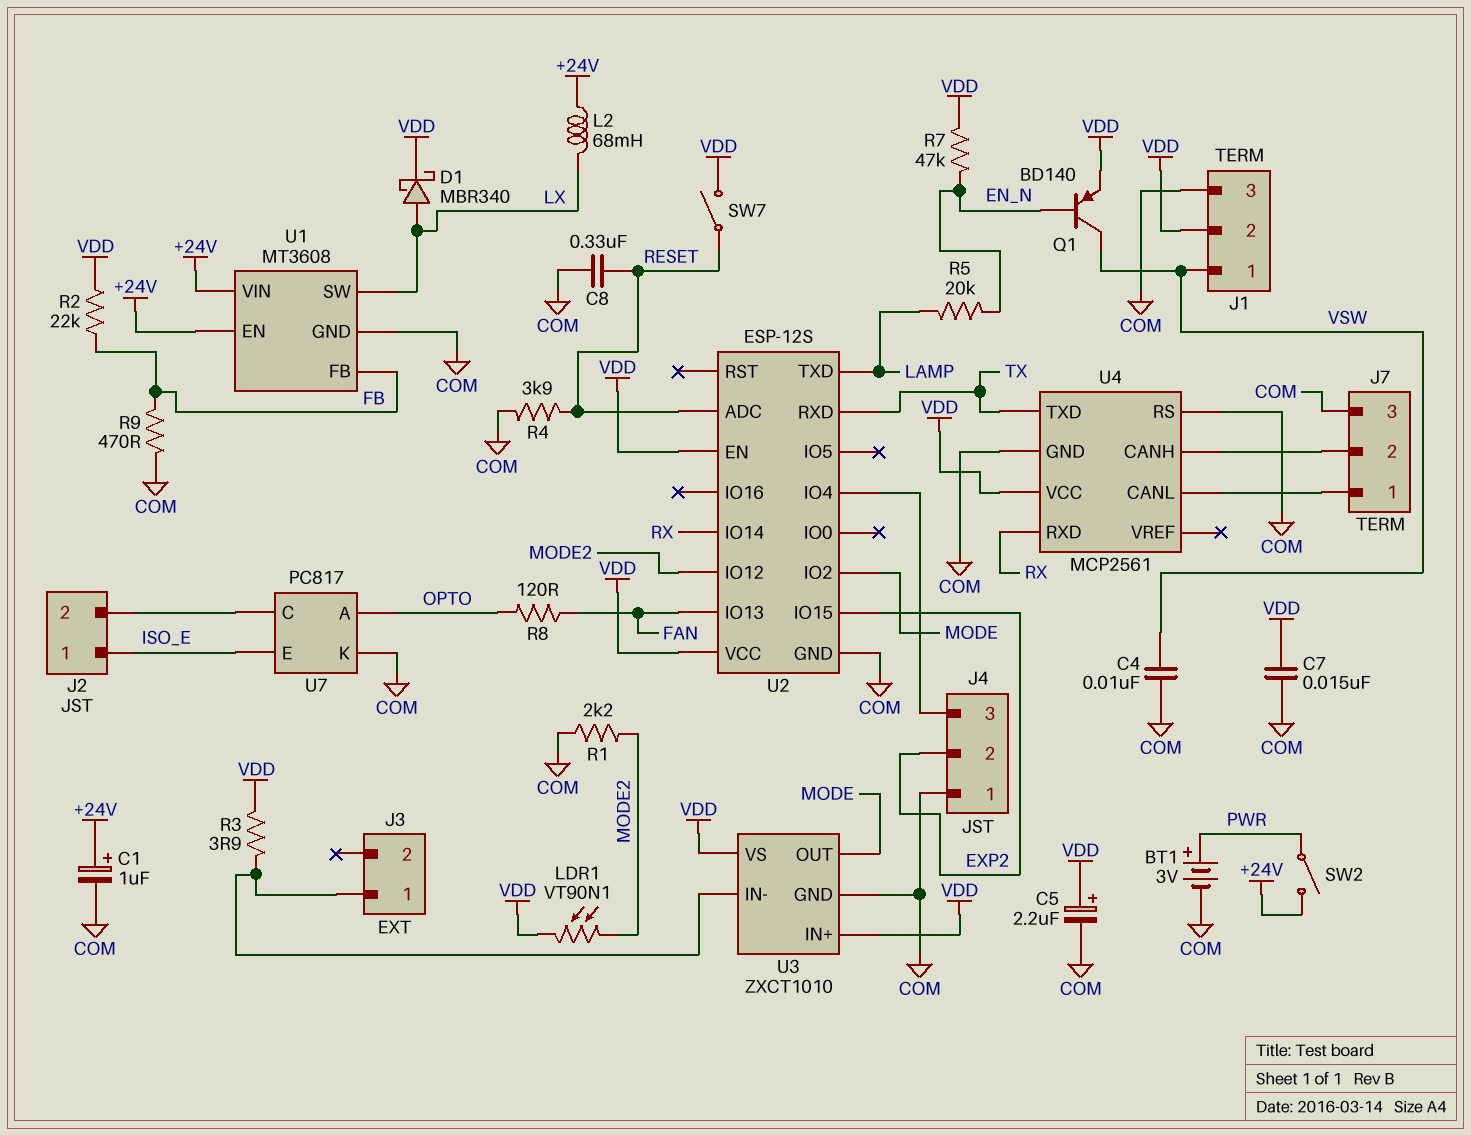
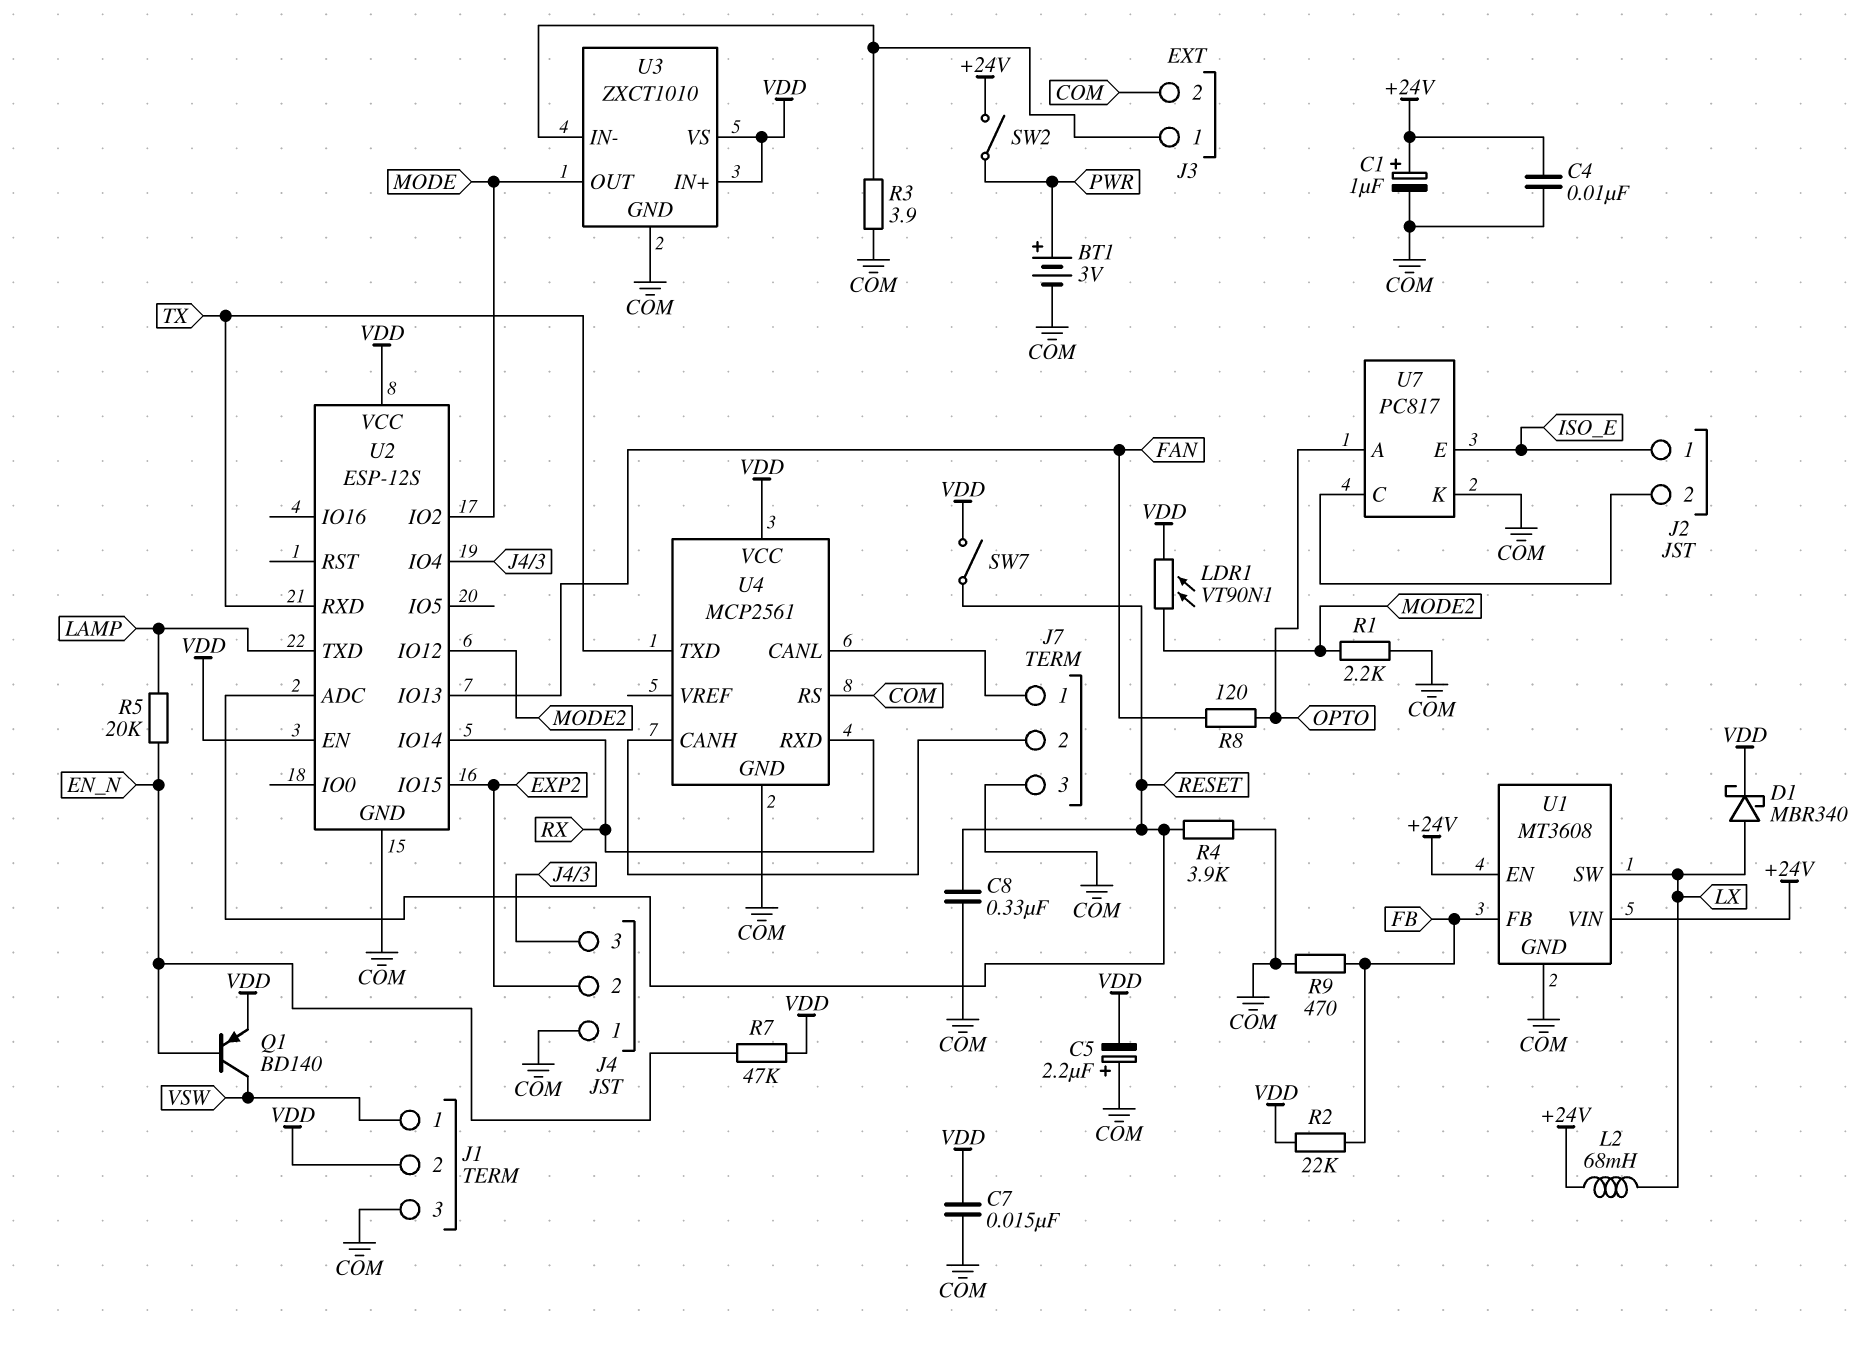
C4: 10nF (COM, VSW) -> 10nF (+24V, COM)
C5: 2.2uF (plus VDD, minus COM) -> 2.2uF (plus COM, minus VDD)
J3 pin 2: none -> COM
R3: 3.9 (J3/1, VDD) -> 3.9 (COM, J3/1)

